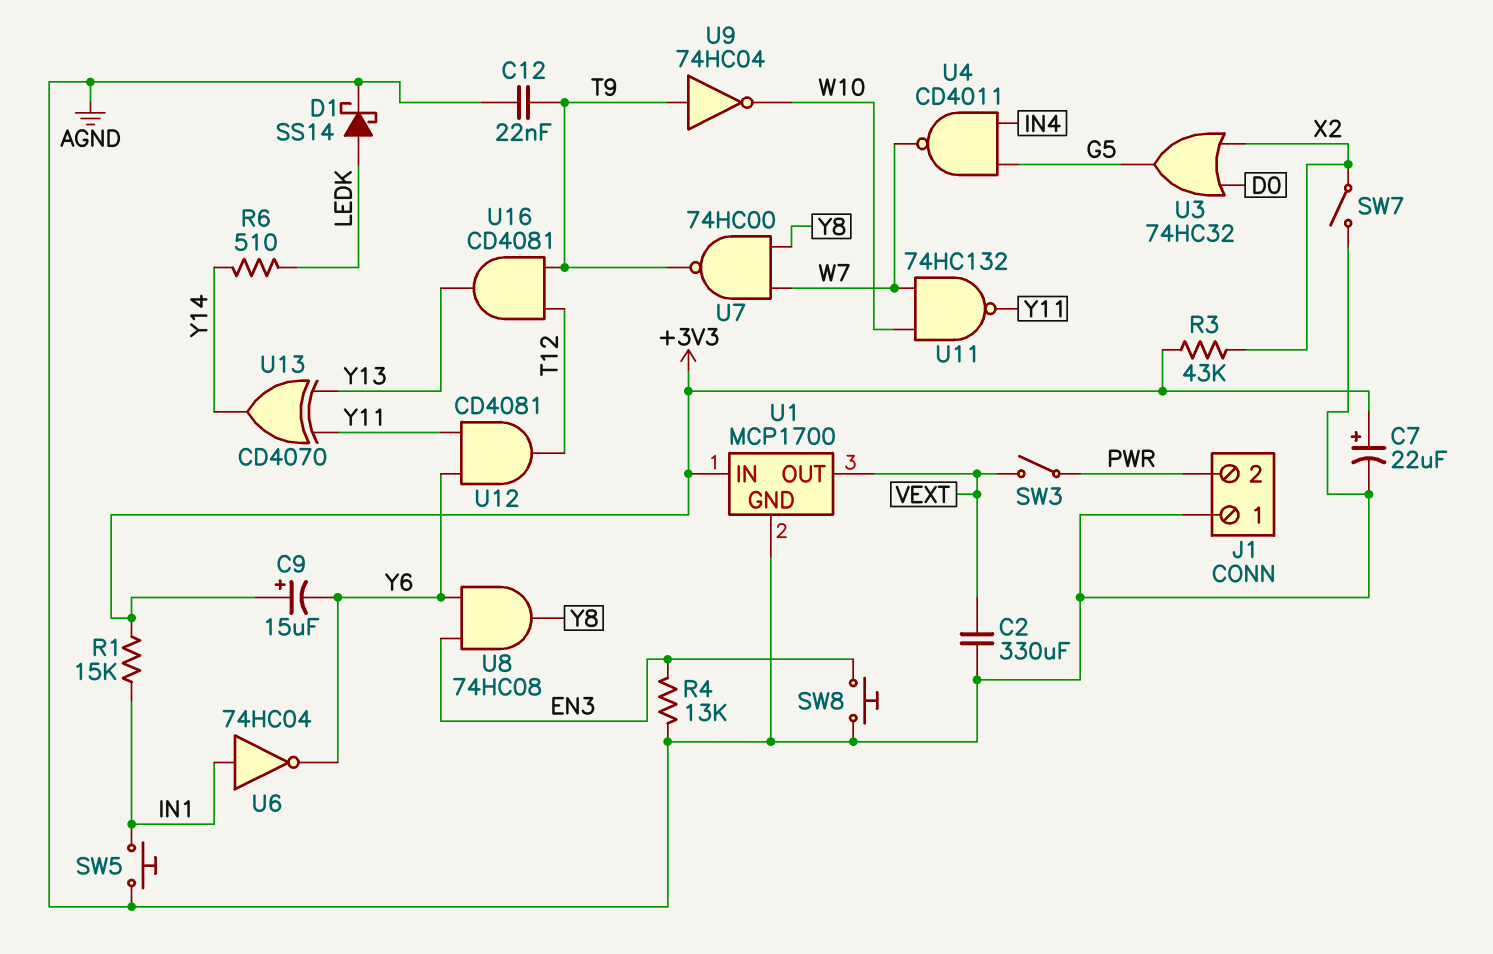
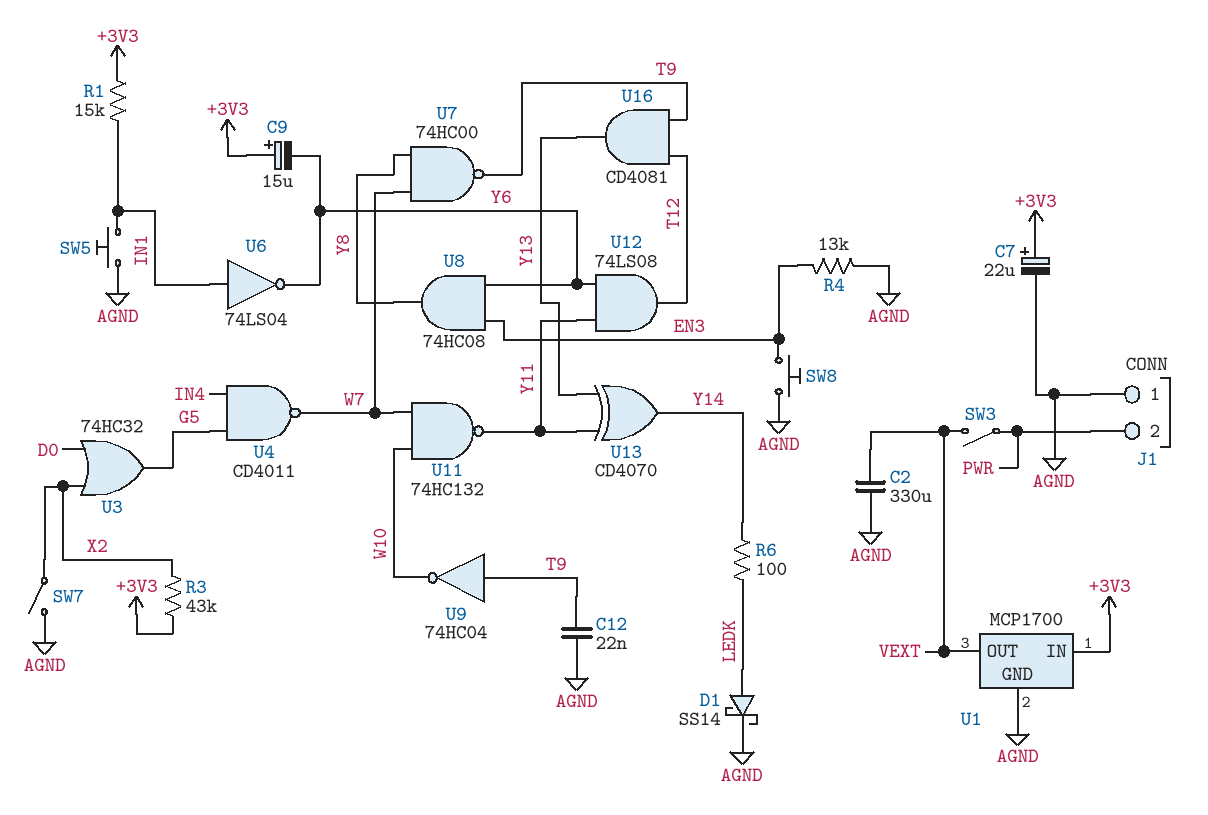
R6: 510 (LEDK, Y14) -> 100 (LEDK, Y14)
U6: NOT 74HC04 (in IN1, out Y6) -> NOT 74LS04 (in IN1, out Y6)
U12: AND CD4081 (in Y6, in Y11, out T12) -> AND 74LS08 (in Y6, in Y11, out T12)

